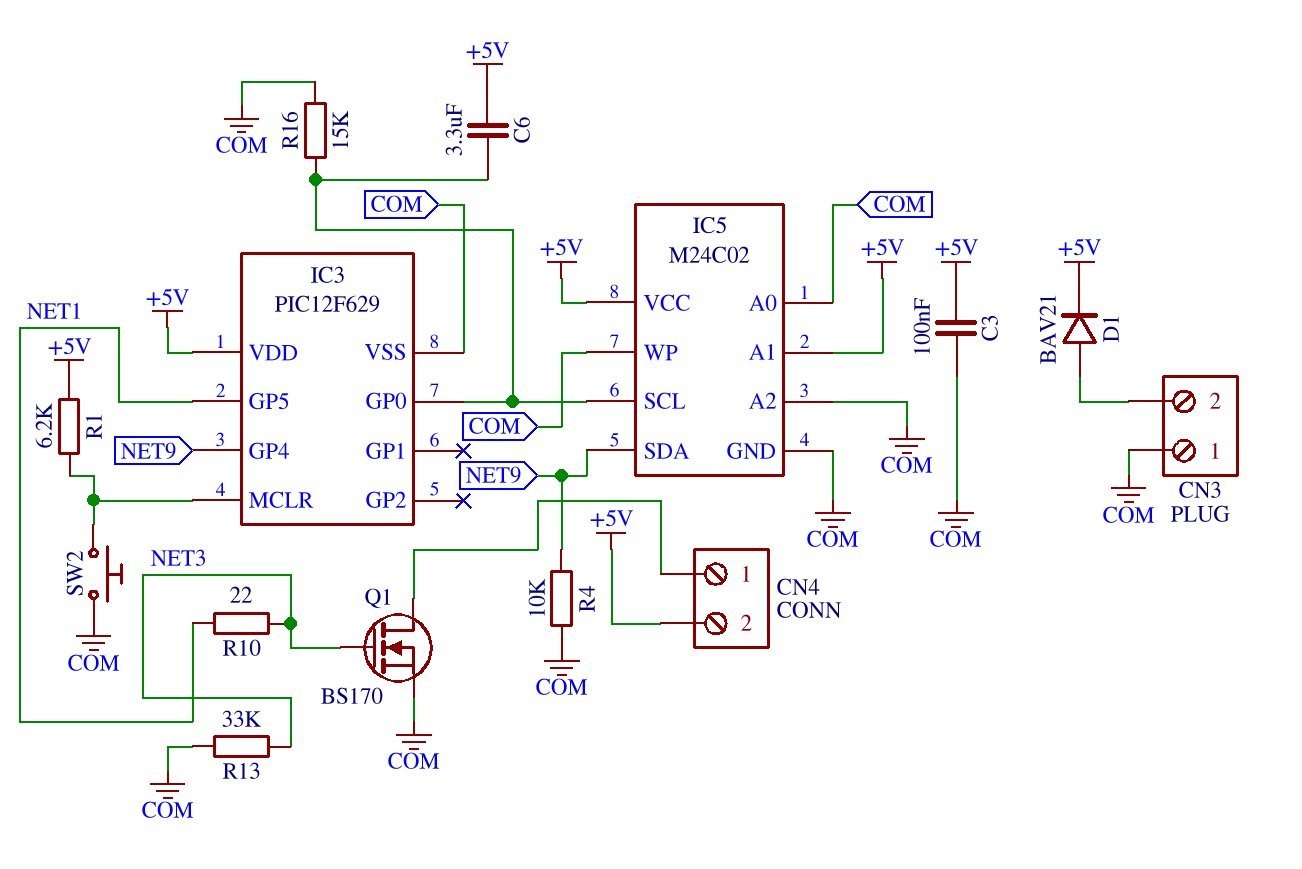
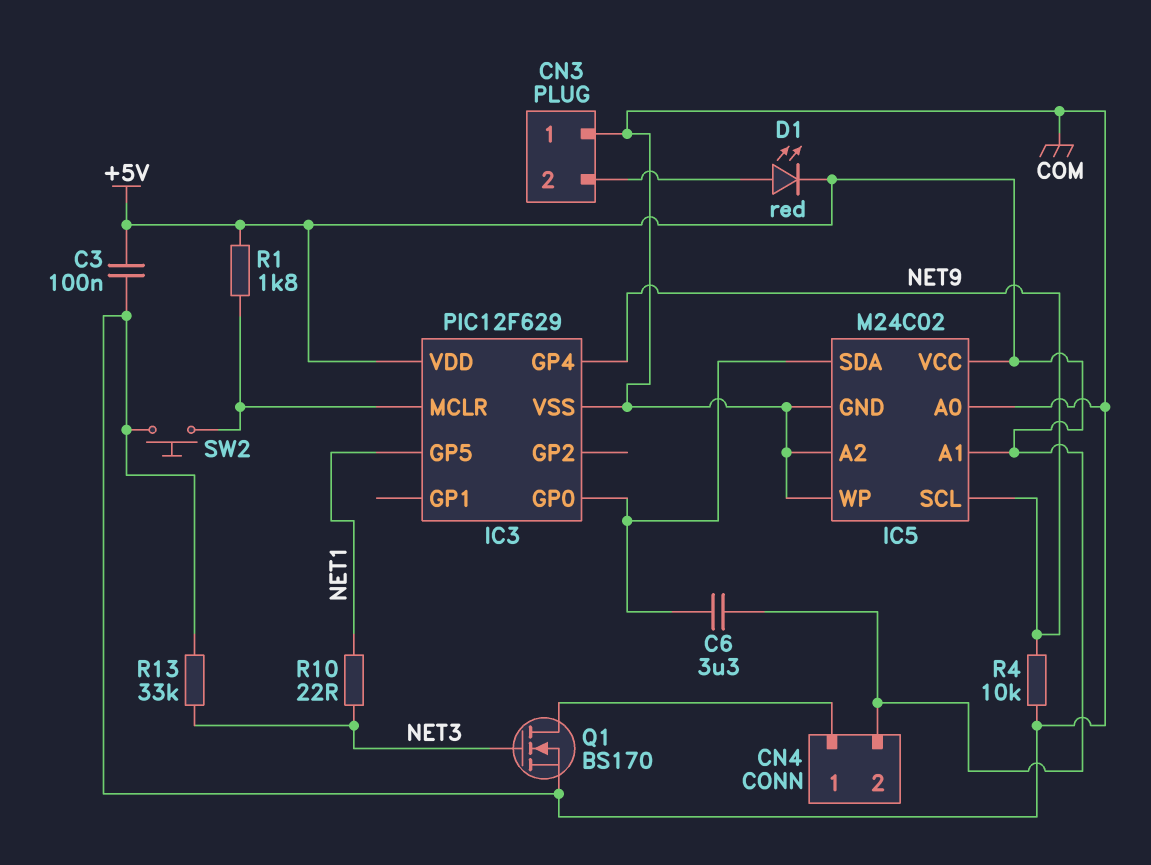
D1: diode BAV21 (A CN3/2, K +5V) -> LED red (A CN3/2, K +5V)
IC5 pin SCL: IC3/GP0 -> NET9
IC5 pin SDA: NET9 -> IC3/GP0
R1: 6.2k (+5V, IC3/MCLR) -> 1.8k (+5V, IC3/MCLR)
R16: 15k (COM, IC3/GP0) -> none

